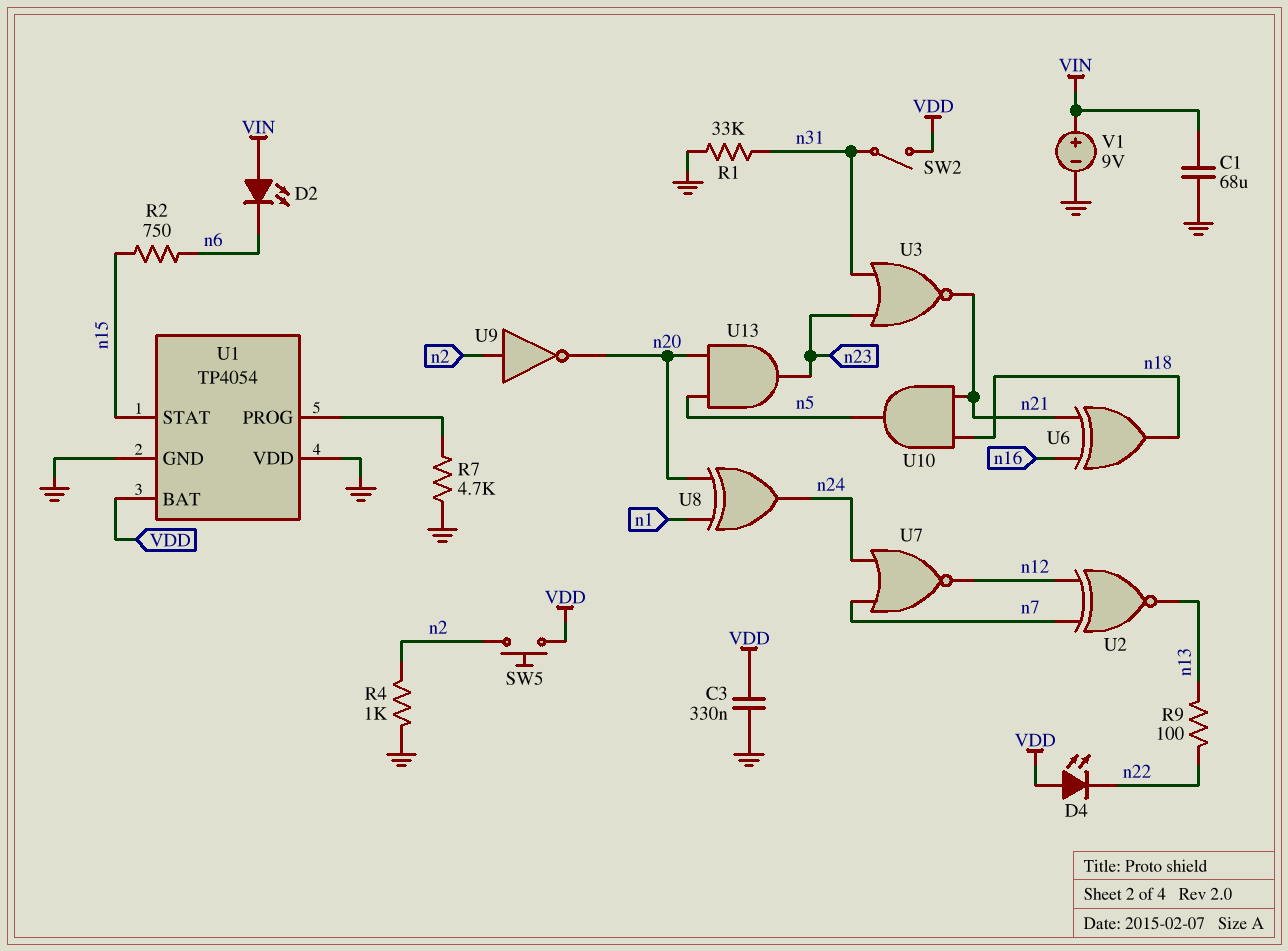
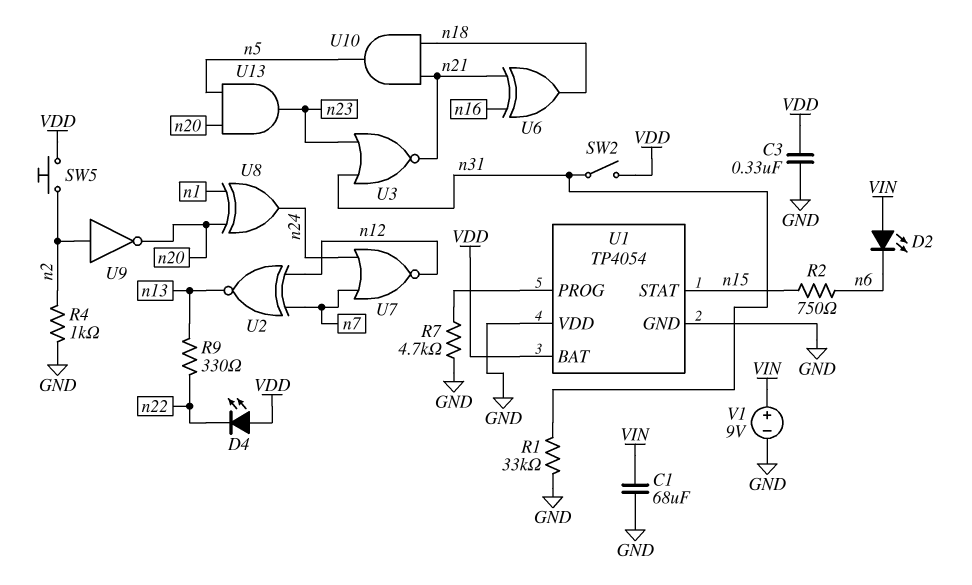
R9: 100 (n13, n22) -> 330 (n13, n22)

